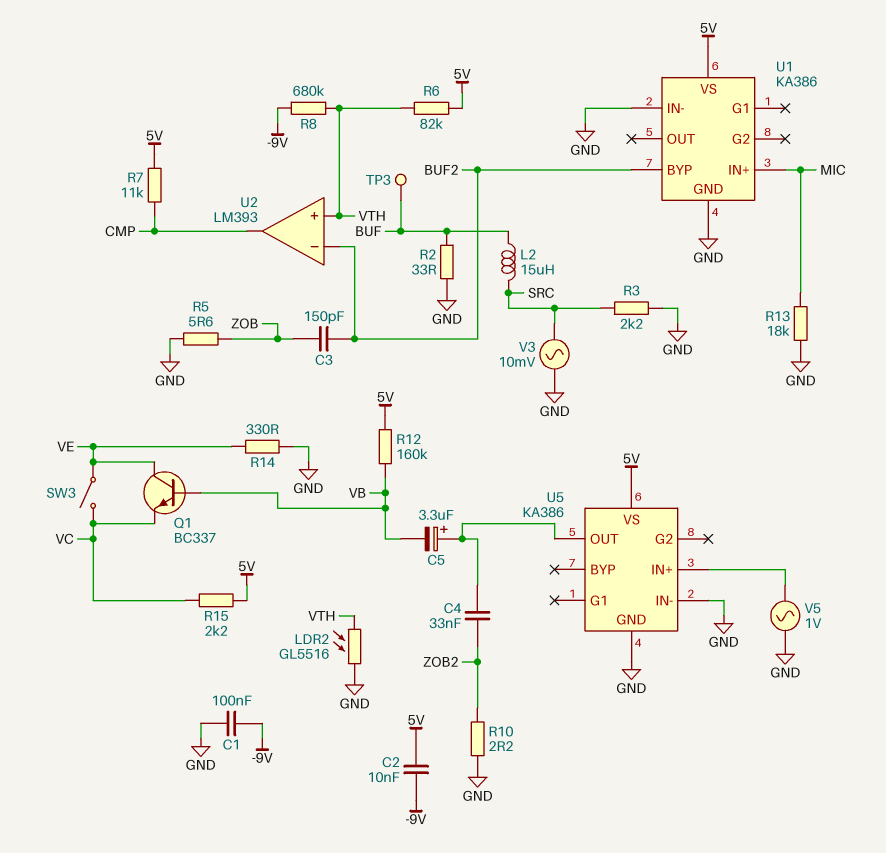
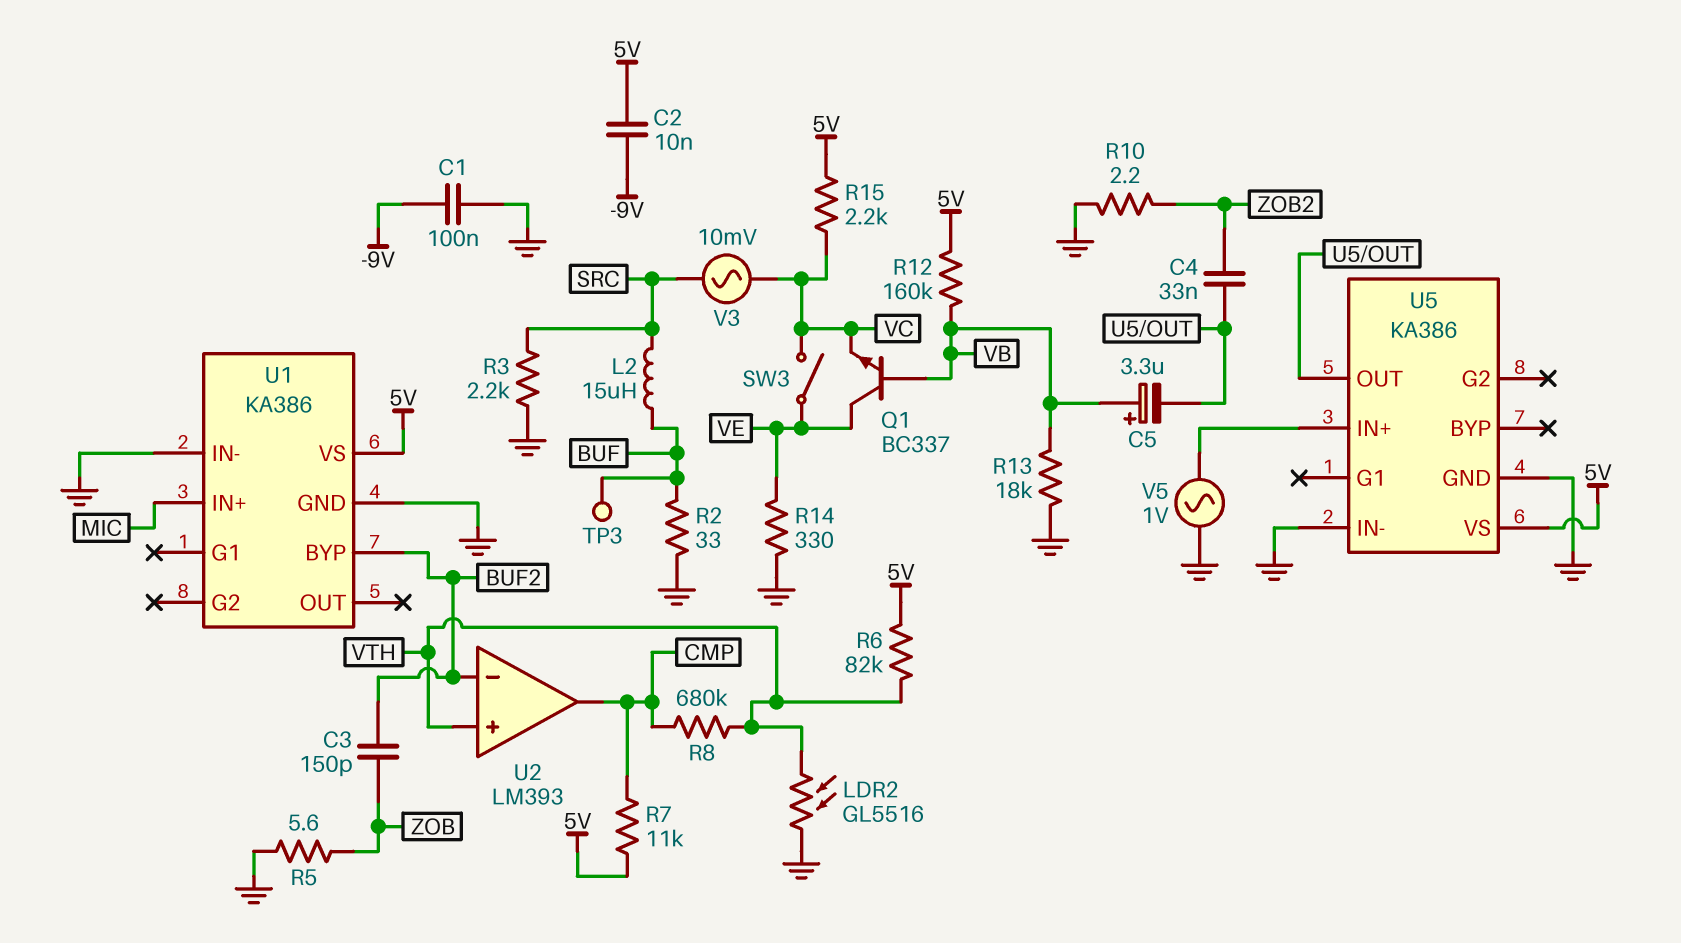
C5: 3.3uF (plus U5/OUT, minus VB) -> 3.3uF (plus VB, minus U5/OUT)
R8: 680k (-9V, VTH) -> 680k (CMP, VTH)
R13: 18k (GND, MIC) -> 18k (GND, VB)
V3: AC 10mV (GND, SRC) -> AC 10mV (SRC, VC)

